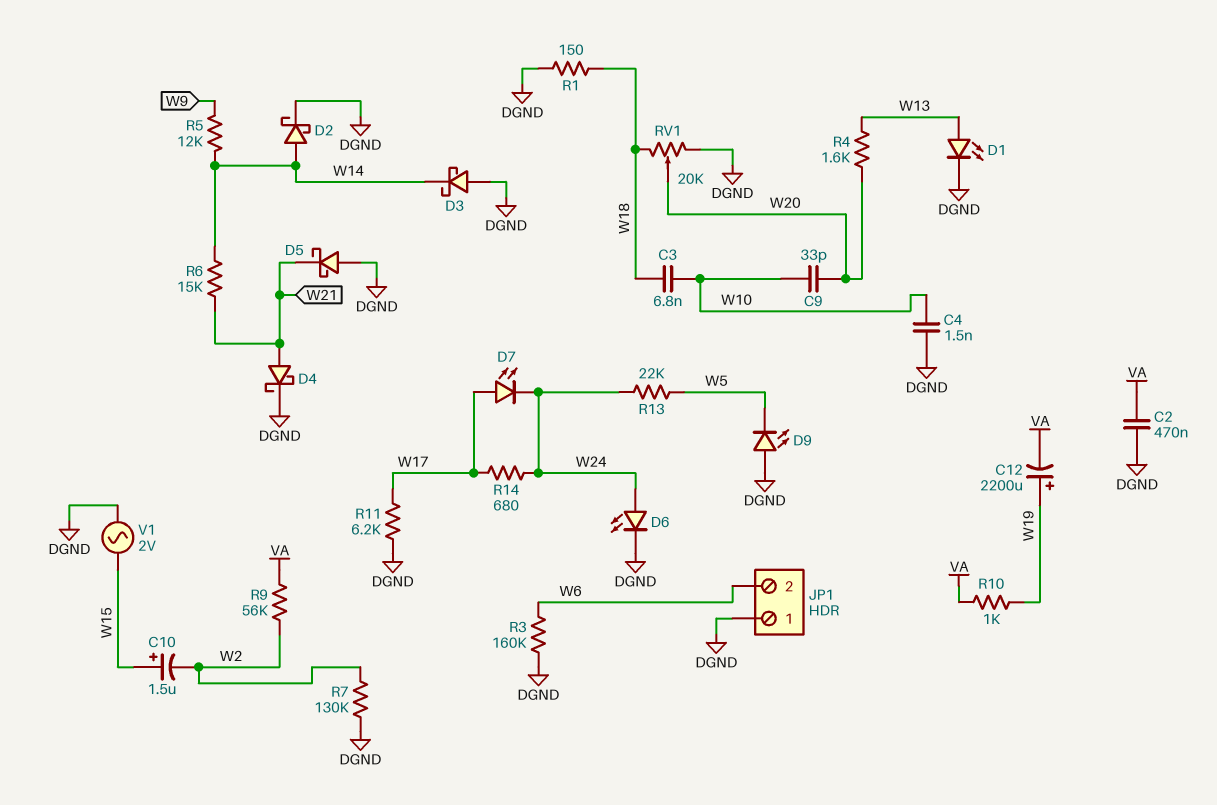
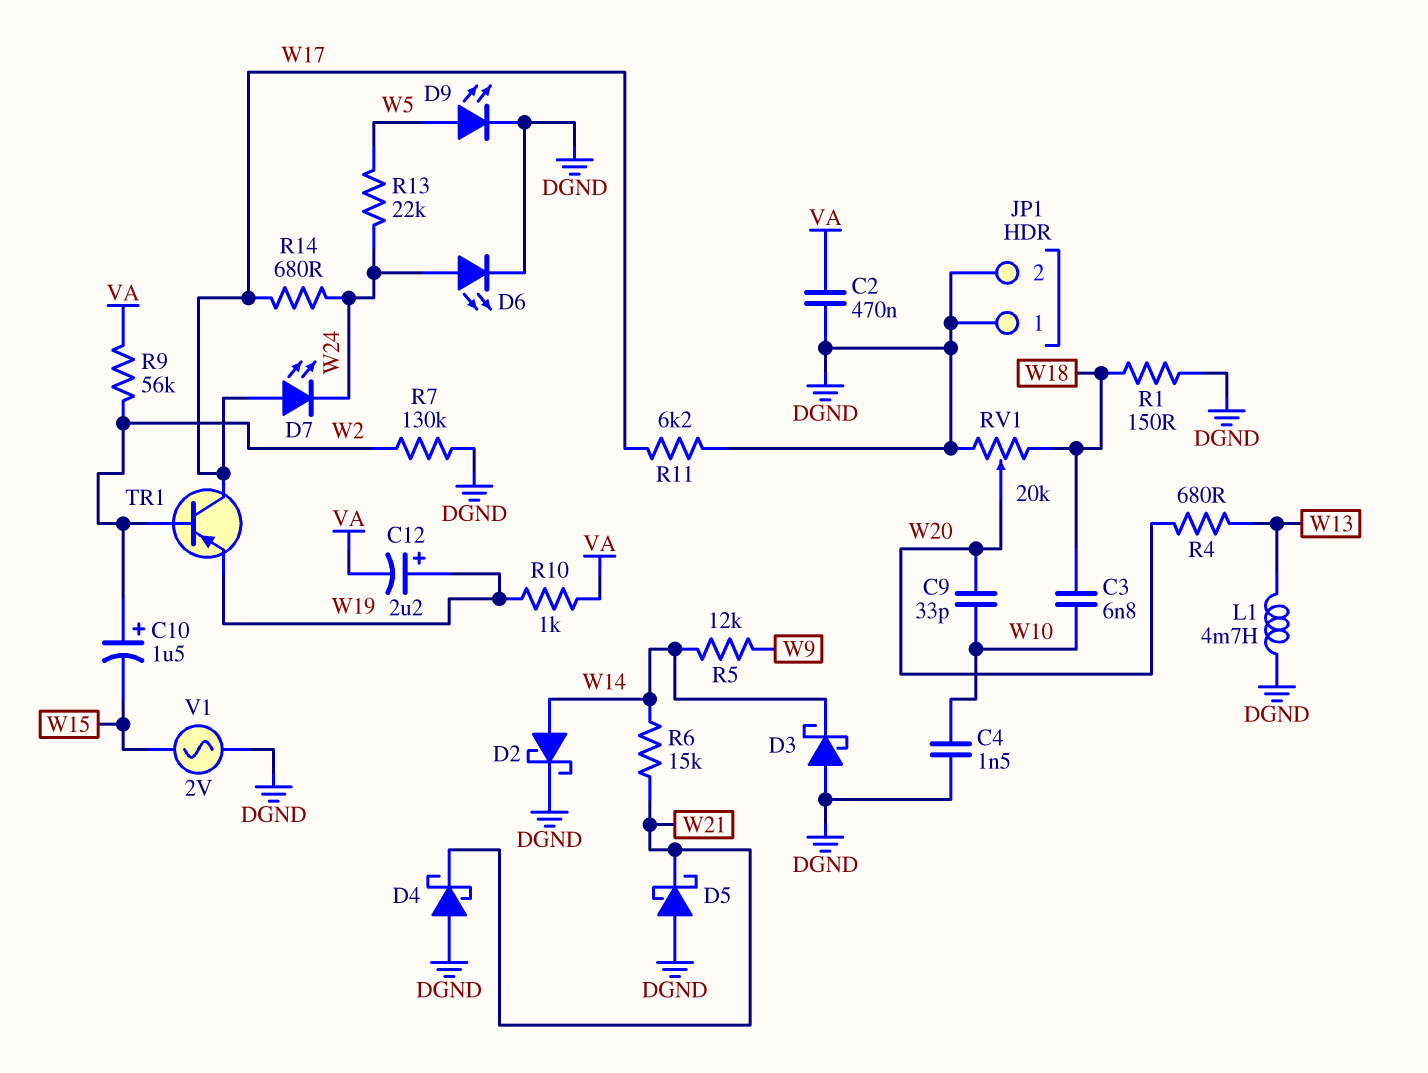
C10: 1.5uF (plus W15, minus W2) -> 1.5uF (plus W2, minus W15)
C12: 2200uF (plus W19, minus VA) -> 2.2uF (plus W19, minus VA)
D1: LED (A W13, K DGND) -> none
D4: schottky (A W21, K DGND) -> schottky (A DGND, K W21)
D9: LED (A DGND, K W5) -> LED (A W5, K DGND)
JP1 pin 2: W6 -> DGND
L1: none -> 4.7mH (DGND, W13)
R3: 160k (DGND, W6) -> none
R4: 1.6k (W13, W20) -> 680 (W13, W20)
TR1: none -> PNP (B W2, C W17, E W19)

